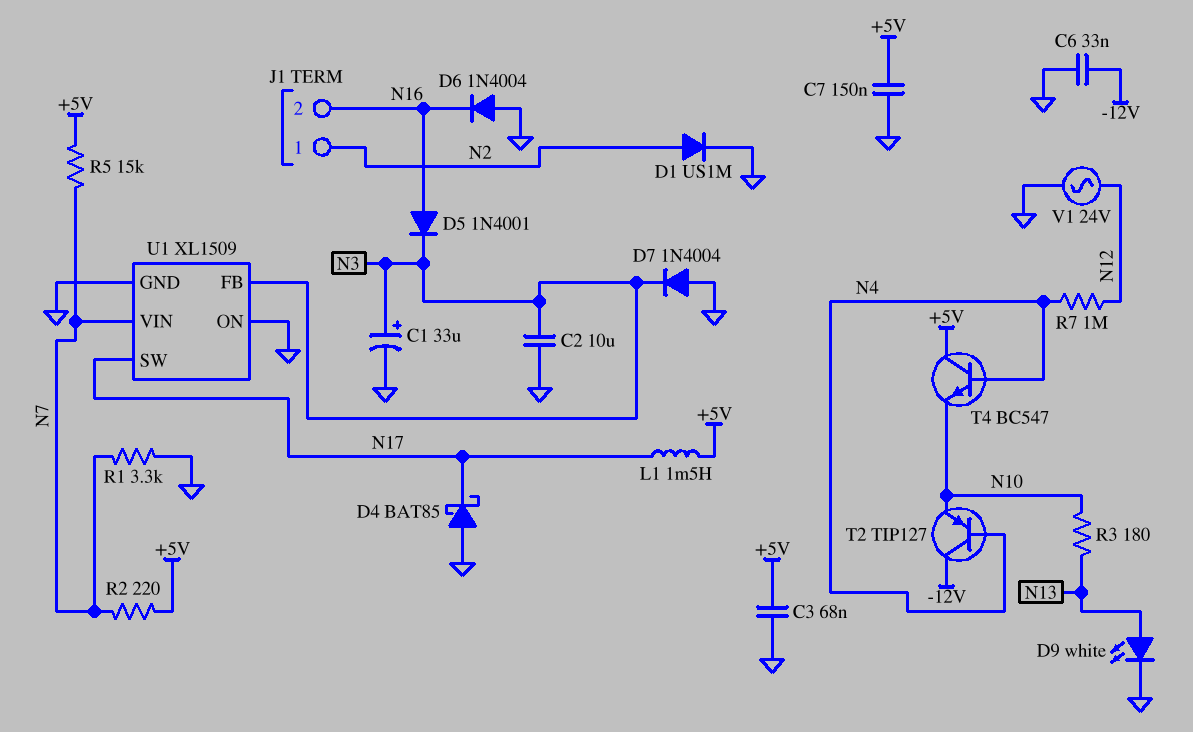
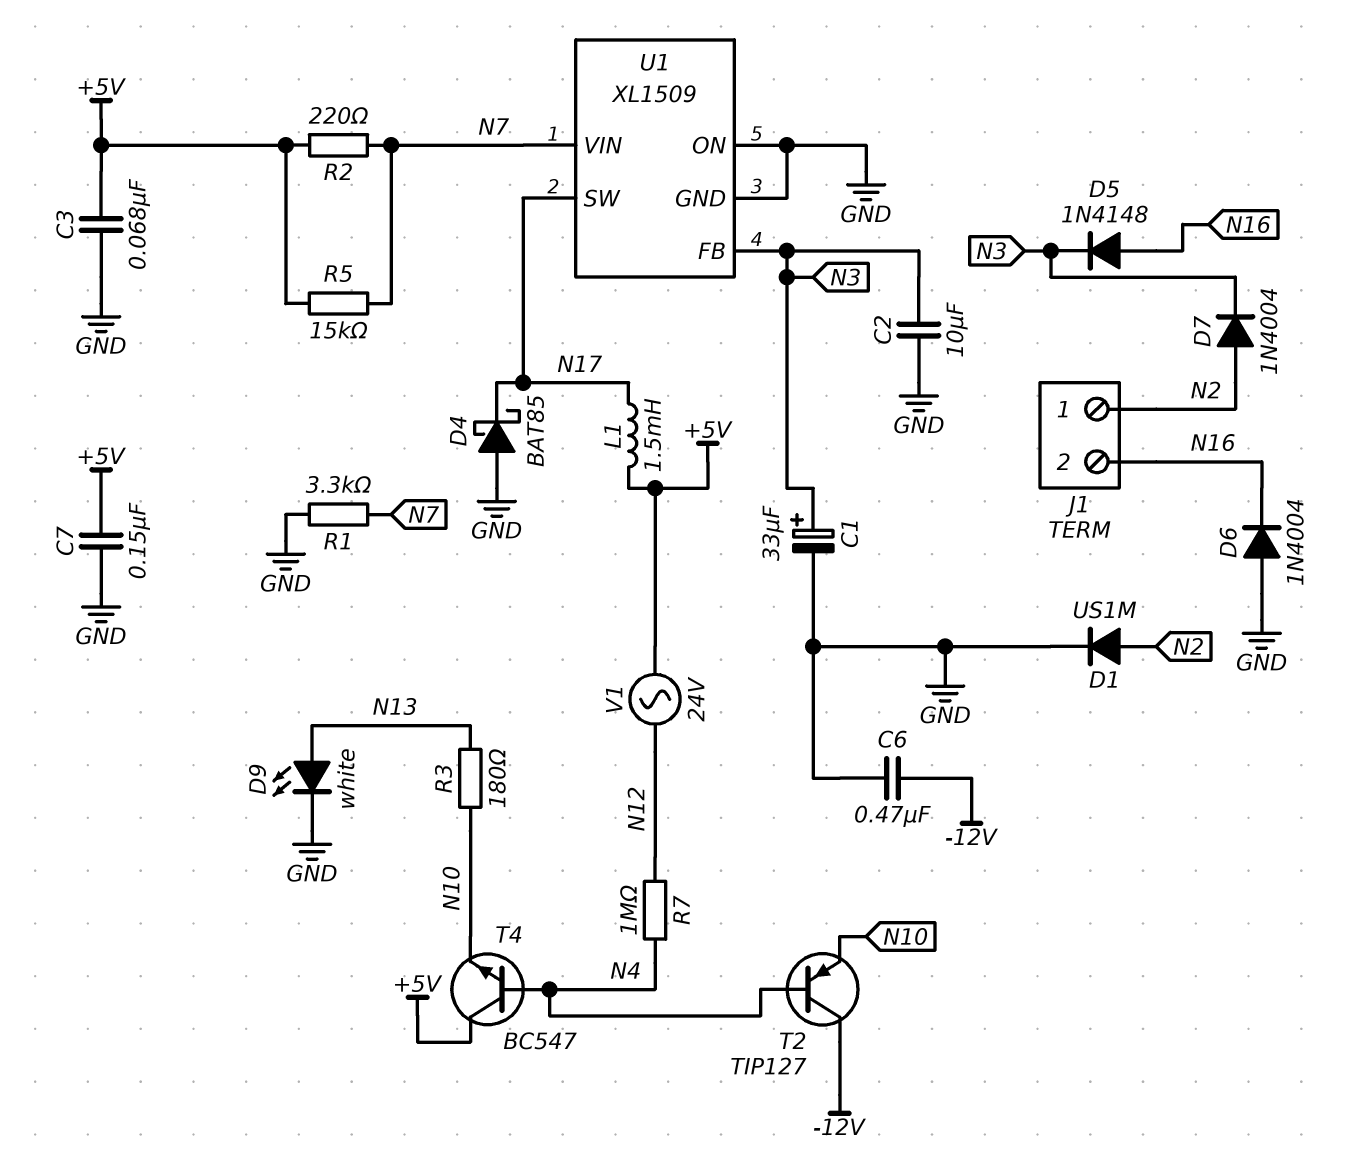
C6: 33nF (-12V, GND) -> 470nF (-12V, GND)
D5: diode 1N4001 (A N16, K N3) -> diode 1N4148 (A N16, K N3)
D7: diode 1N4004 (A GND, K N3) -> diode 1N4004 (A N2, K N3)
V1: AC 24V (GND, N12) -> AC 24V (+5V, N12)

